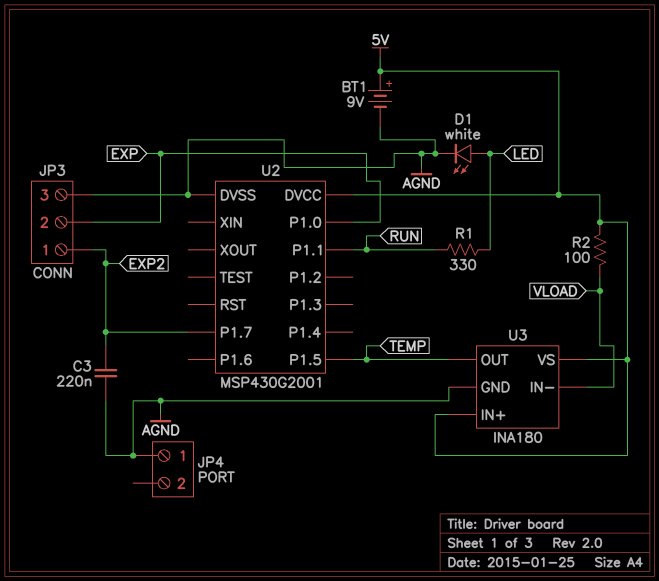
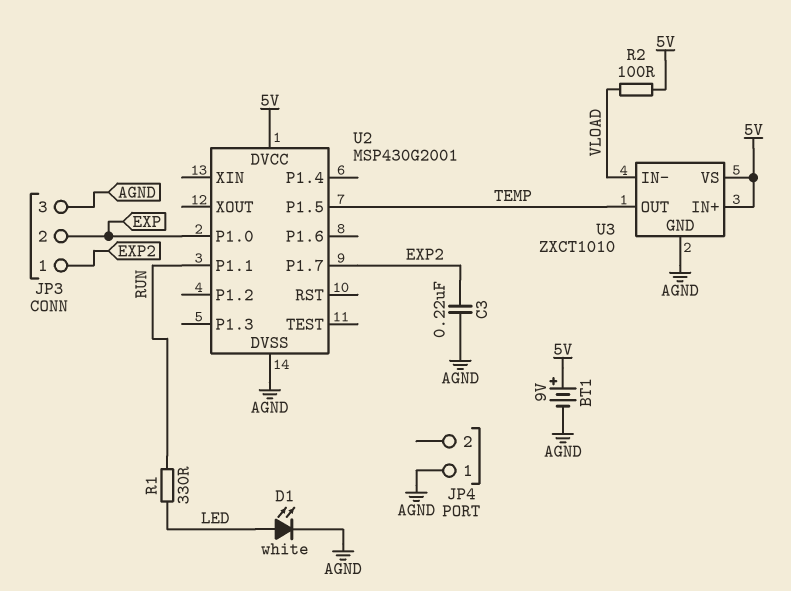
U3: INA180 -> ZXCT1010

